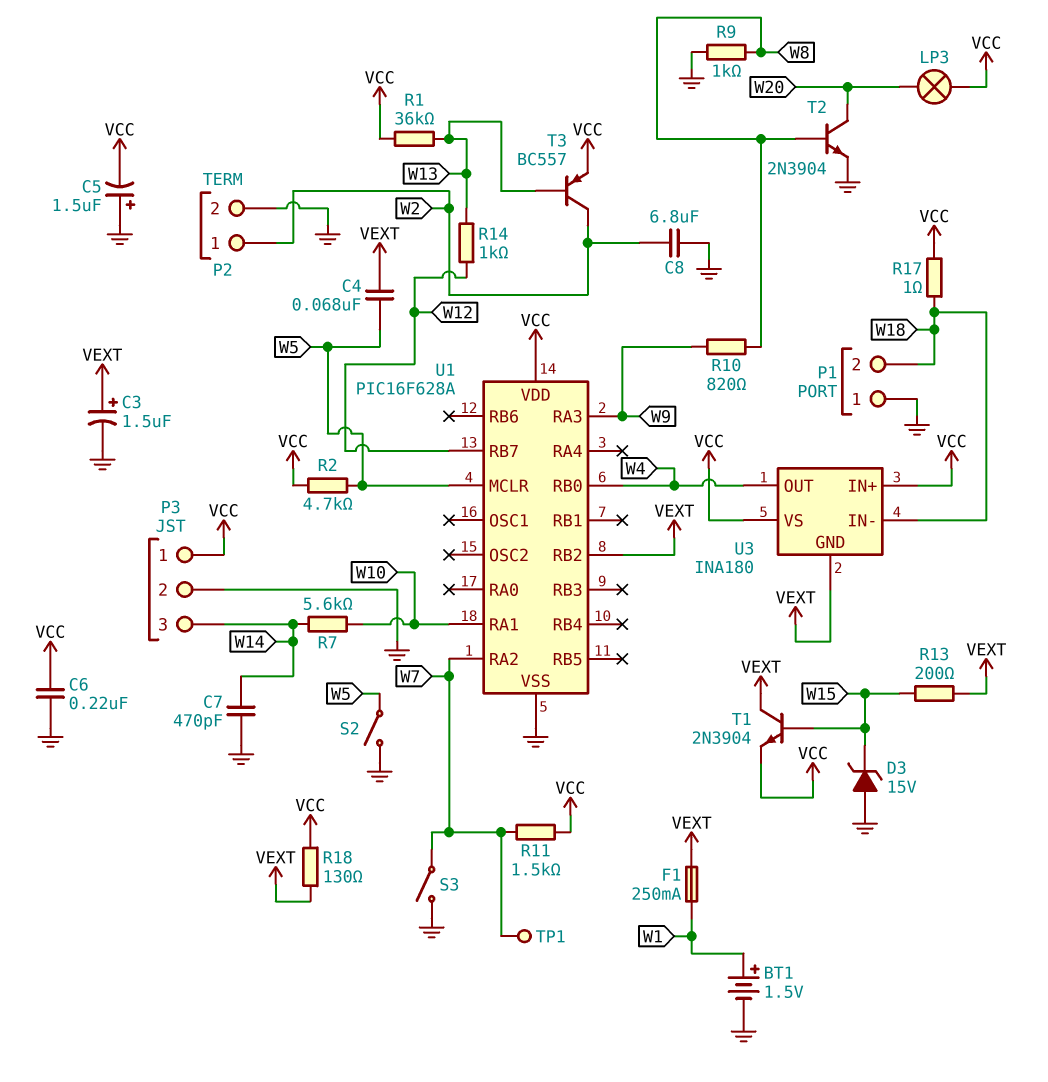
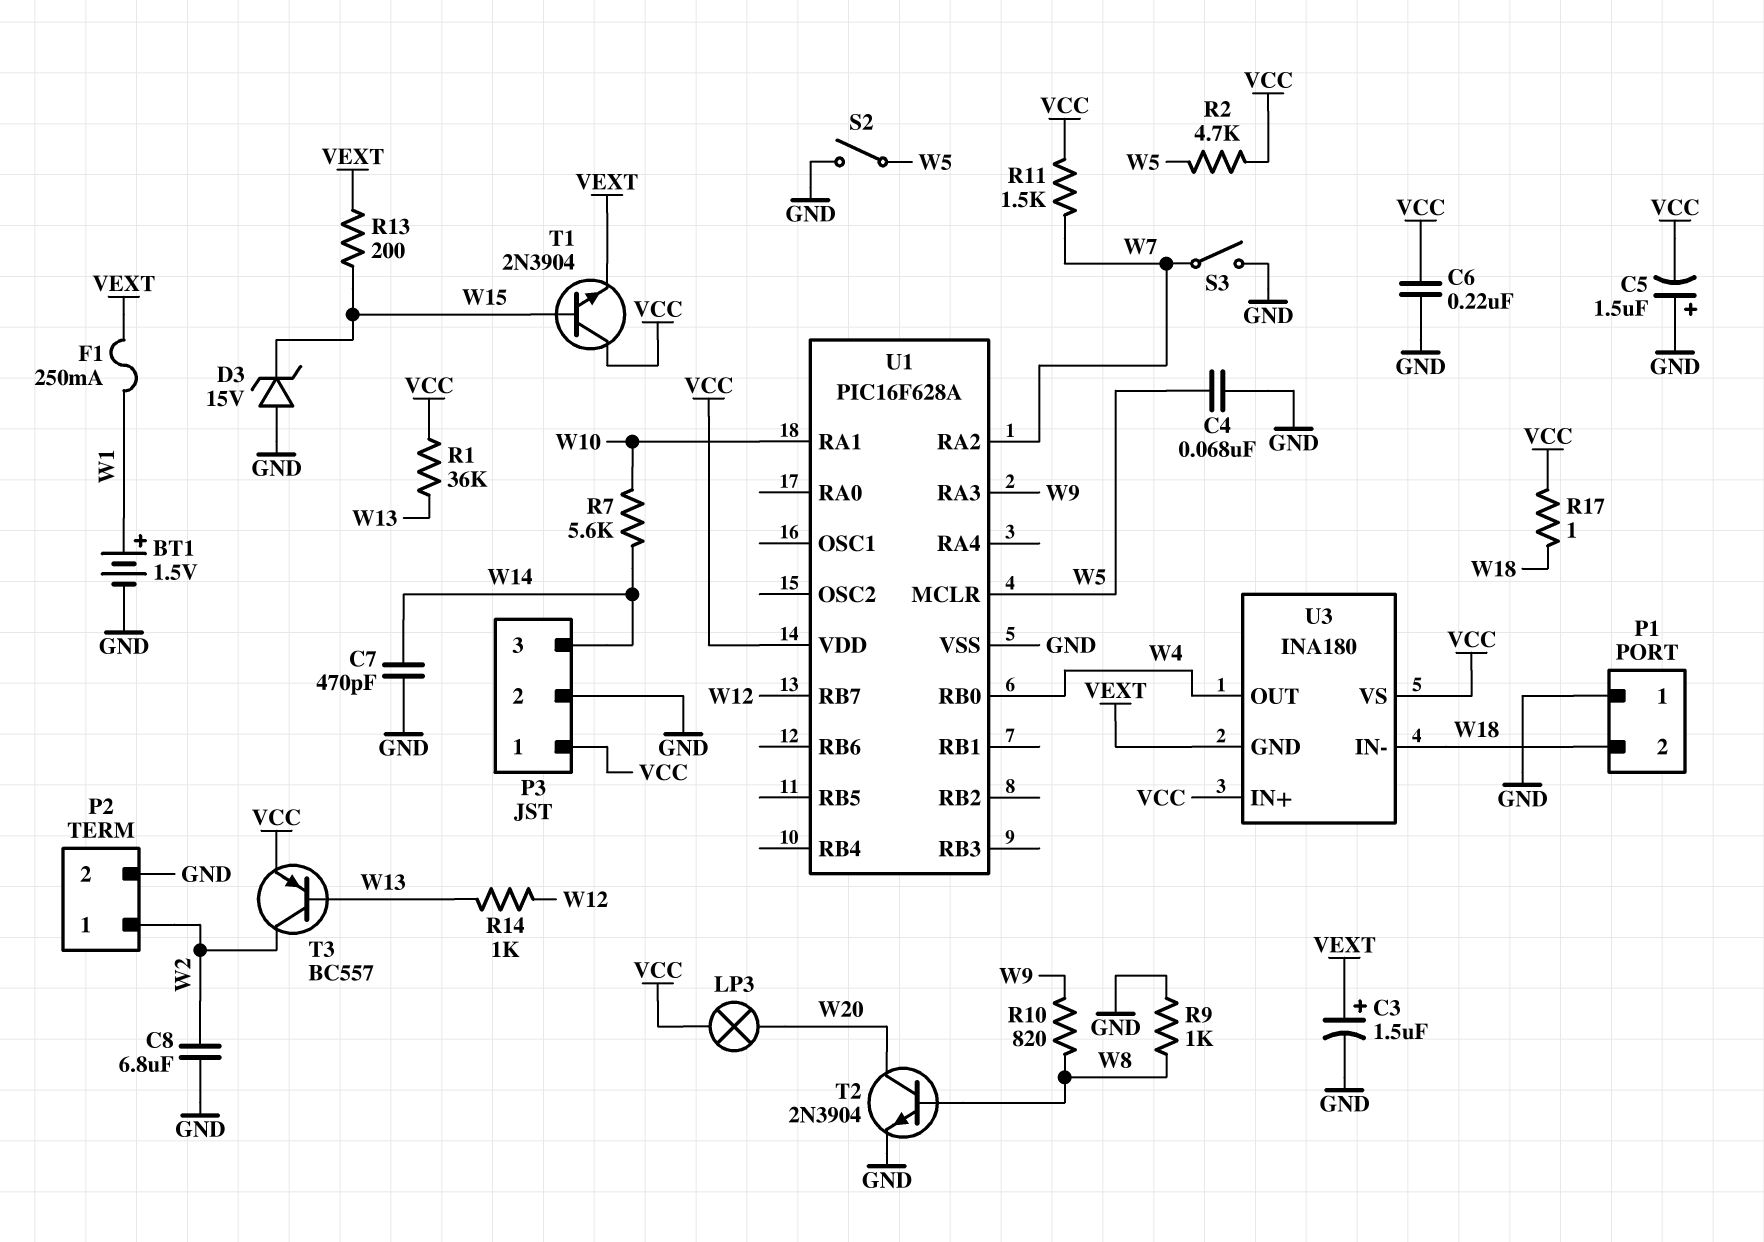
C4: 68nF (VEXT, W5) -> 68nF (GND, W5)
R18: 130 (VCC, VEXT) -> none
T1: NPN 2N3904 (B W15, C VEXT, E VCC) -> NPN 2N3904 (B W15, C VCC, E VEXT)
TP1: test point (W7) -> none
U1 pin RB2: VEXT -> none

